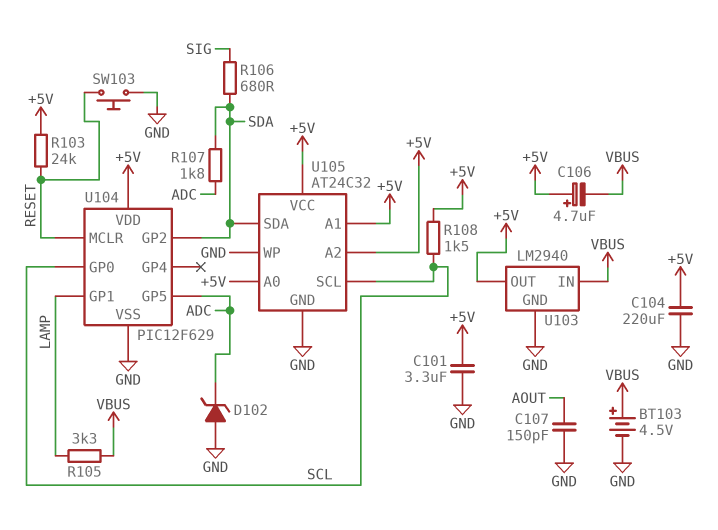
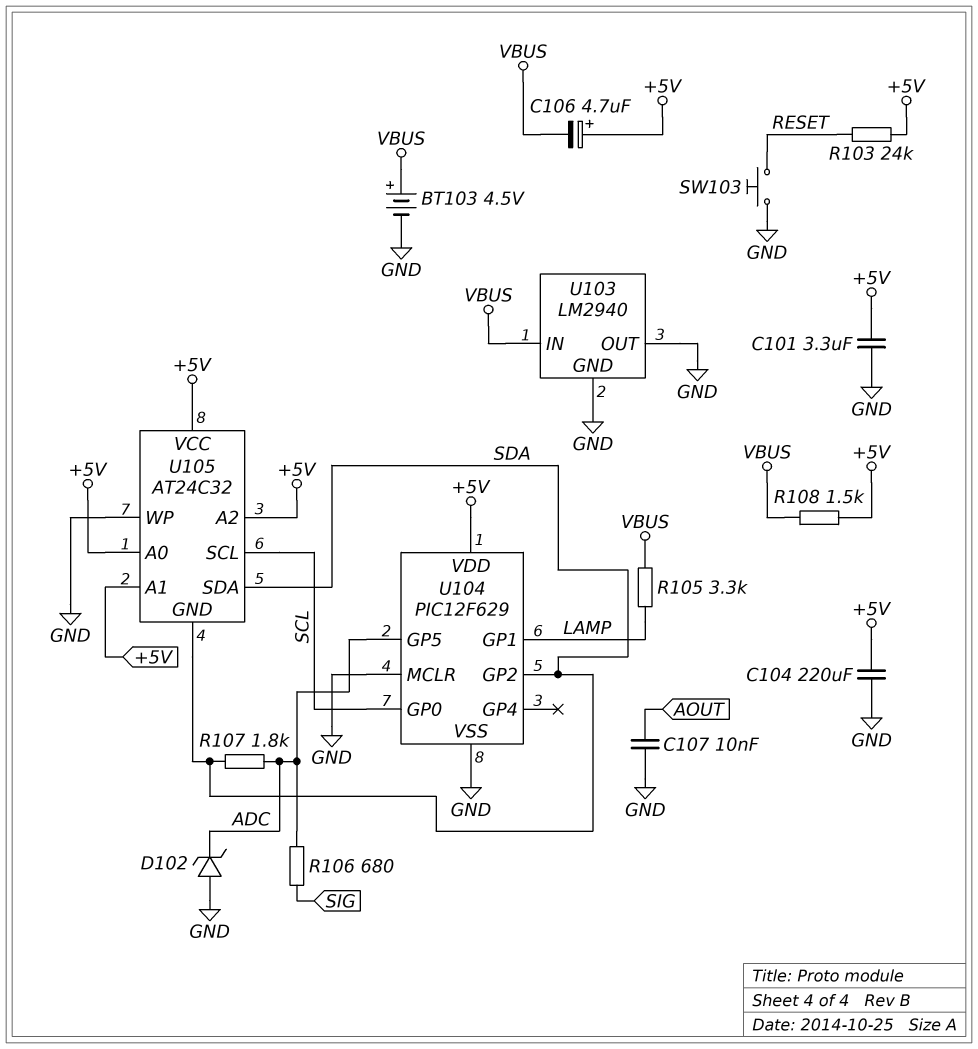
C107: 150pF (AOUT, GND) -> 10nF (AOUT, GND)
R106: 680 (SDA, SIG) -> 680 (ADC, SIG)
R108: 1.5k (+5V, SCL) -> 1.5k (+5V, VBUS)
U103 pin OUT: +5V -> GND
U104 pin MCLR: RESET -> GND
U105 pin GND: GND -> SDA

